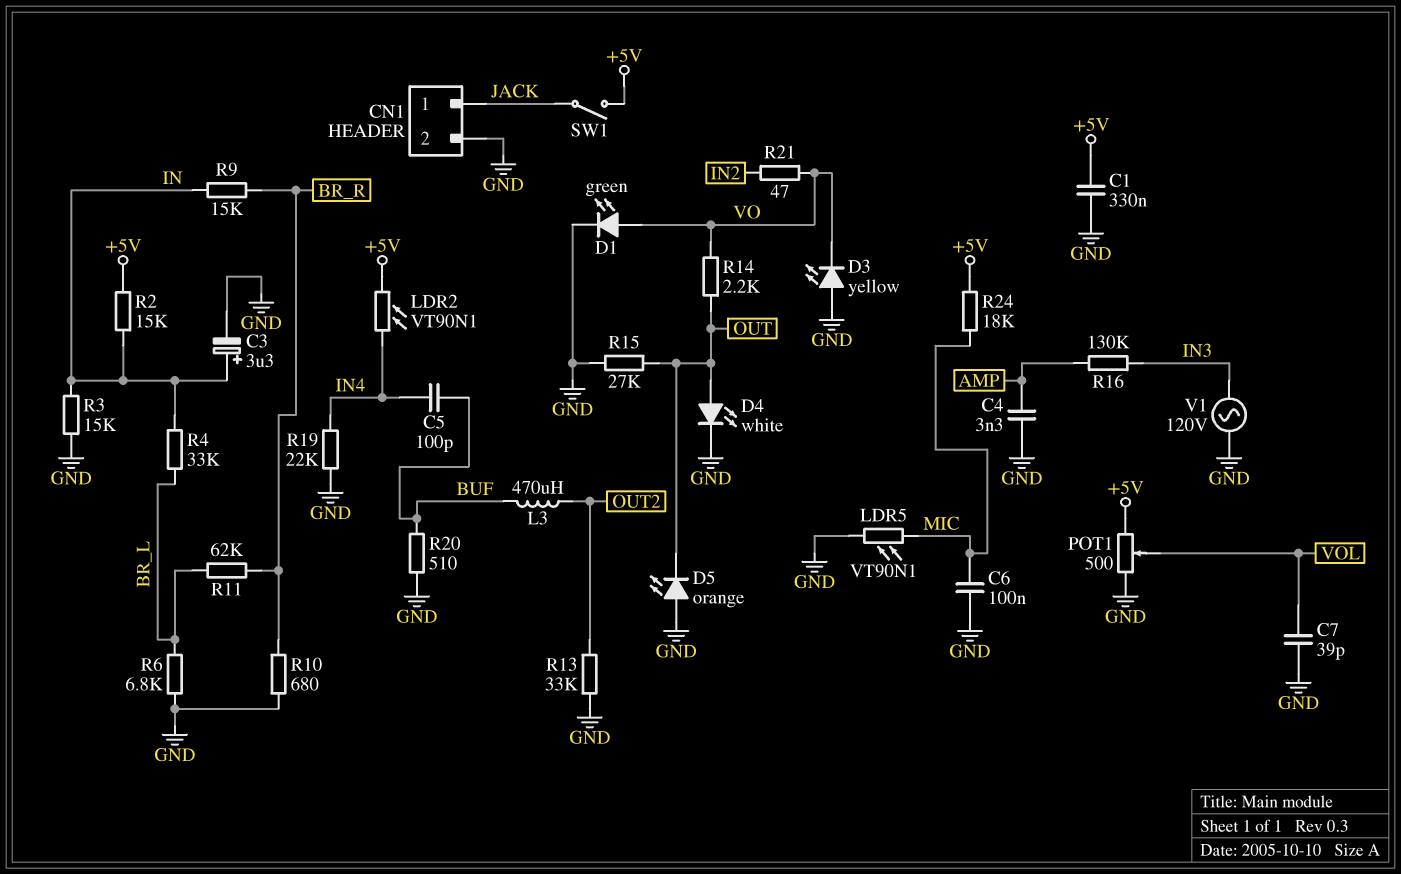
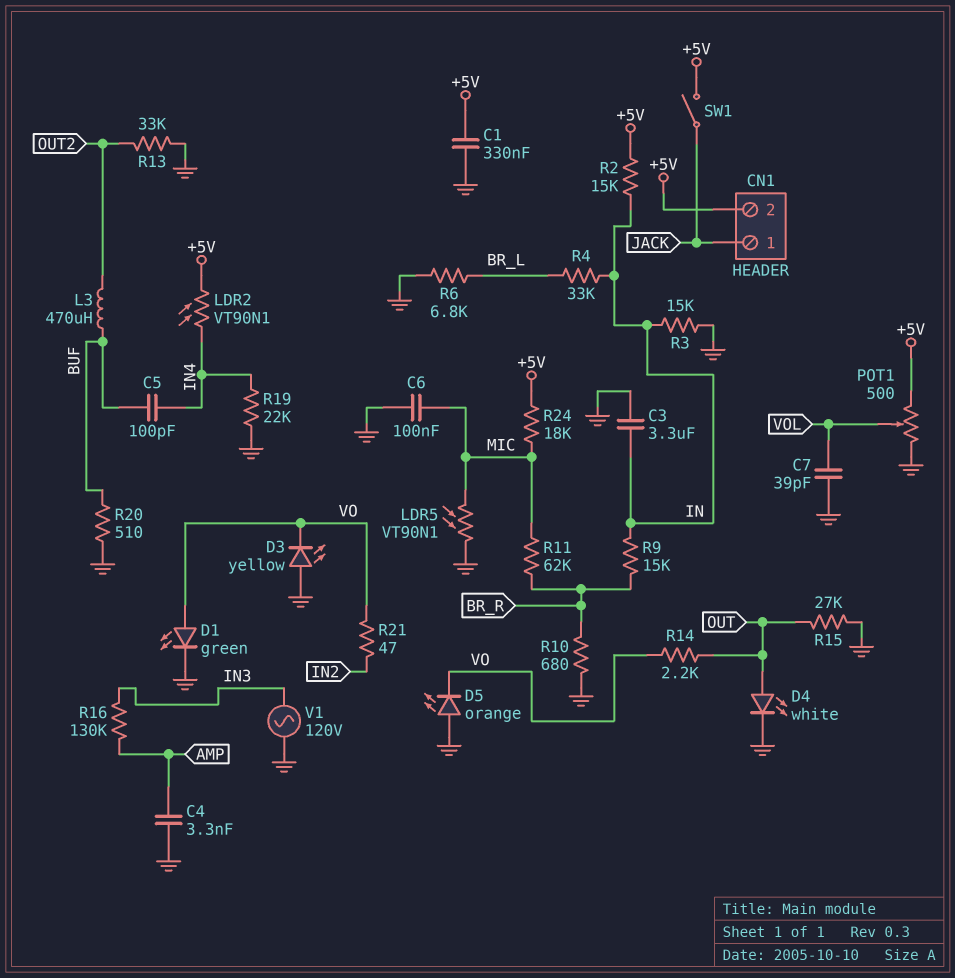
C3: 3.3uF (plus IN, minus GND) -> 3.3uF (GND, IN)
CN1 pin 2: GND -> +5V
D5: LED orange (A GND, K OUT) -> LED orange (A GND, K VO)
R11: 62k (BR_L, BR_R) -> 62k (BR_R, MIC)

